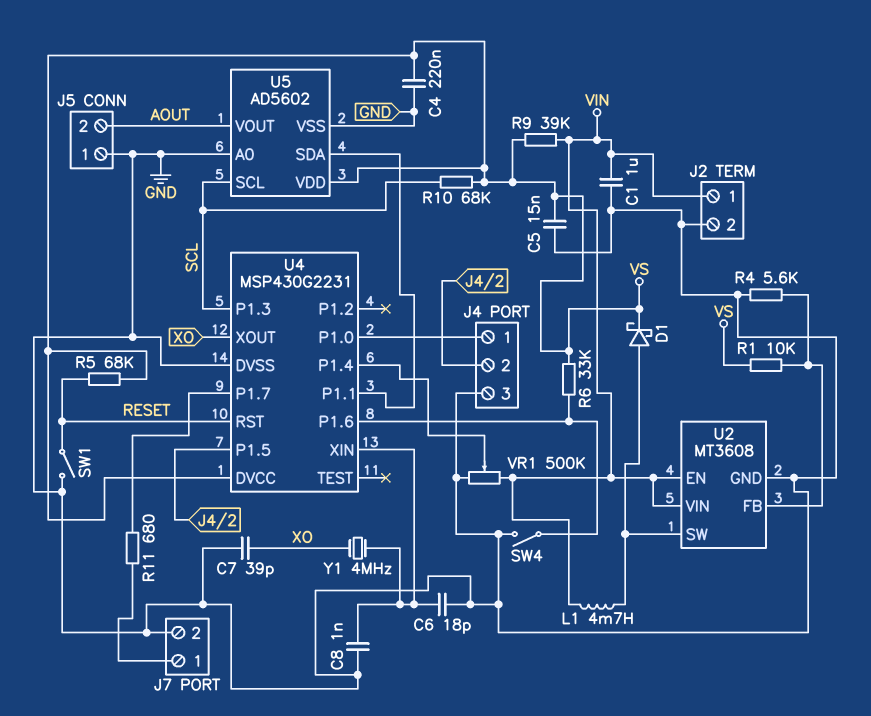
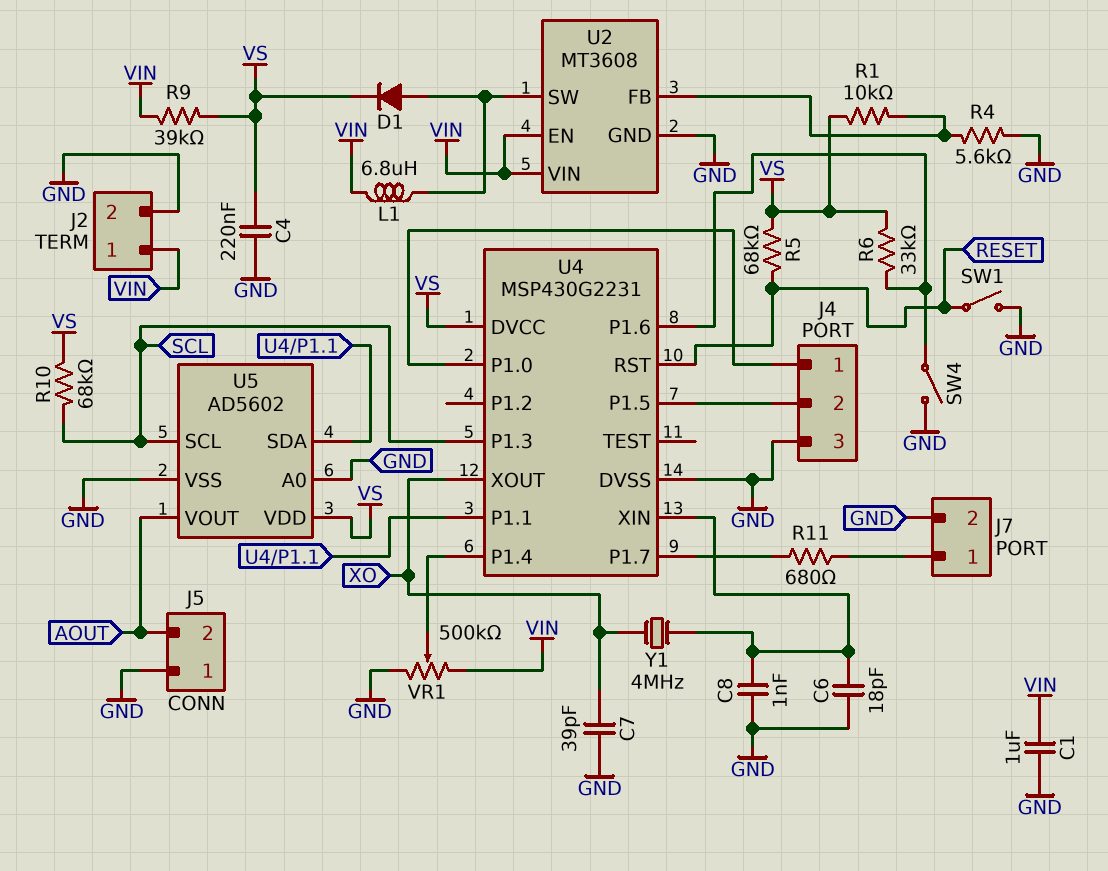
C5: 15nF (GND, VS) -> none
D1: schottky (A U2/SW, K VS) -> diode (A U2/SW, K VS)
L1: 4.7mH (U2/SW, VIN) -> 6.8uH (U2/SW, VIN)

